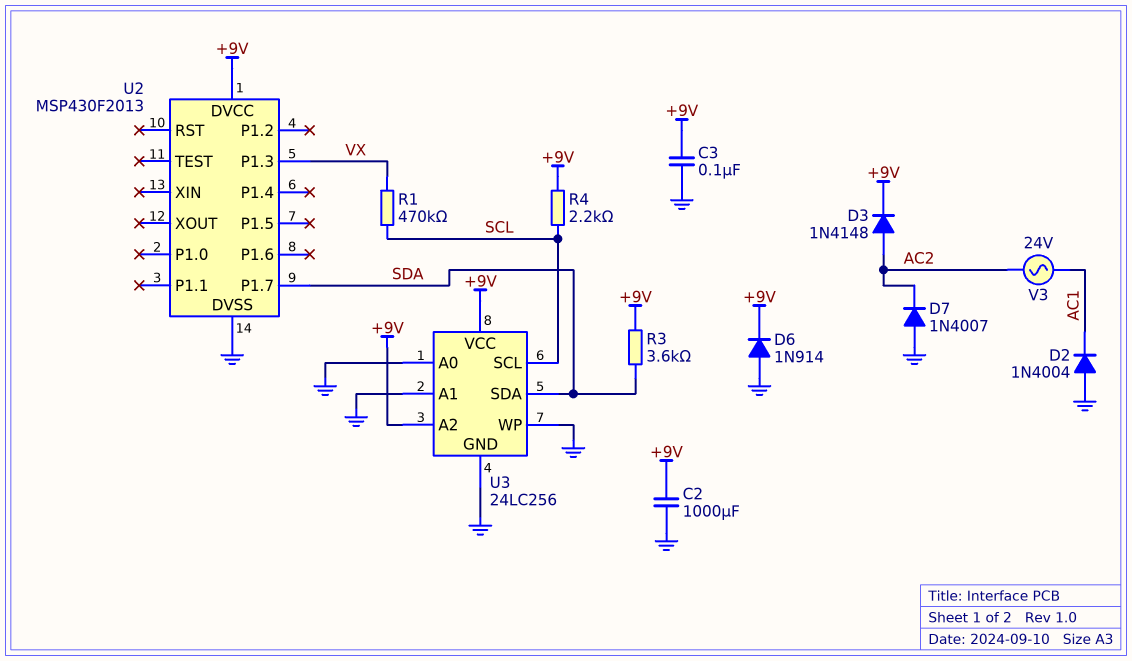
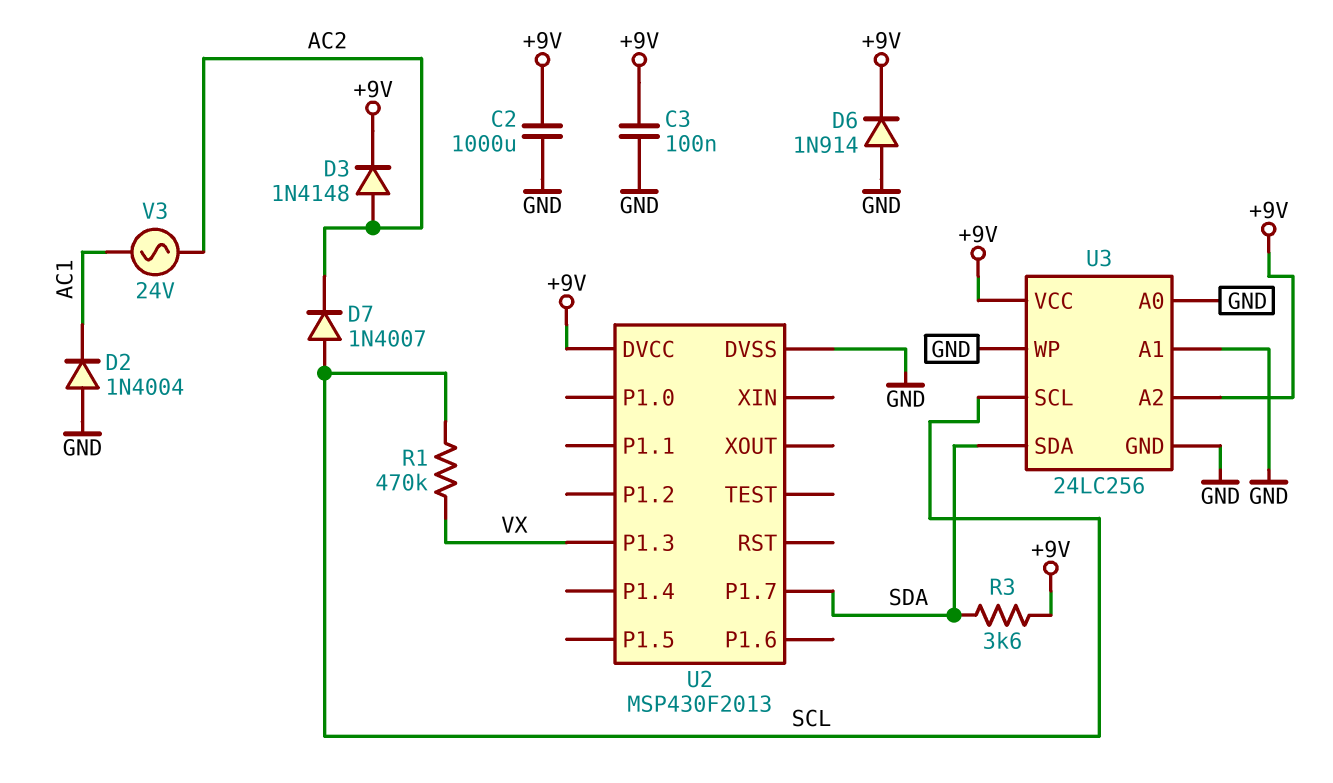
D7: diode 1N4007 (A GND, K AC2) -> diode 1N4007 (A SCL, K AC2)
R4: 2.2k (+9V, SCL) -> none

